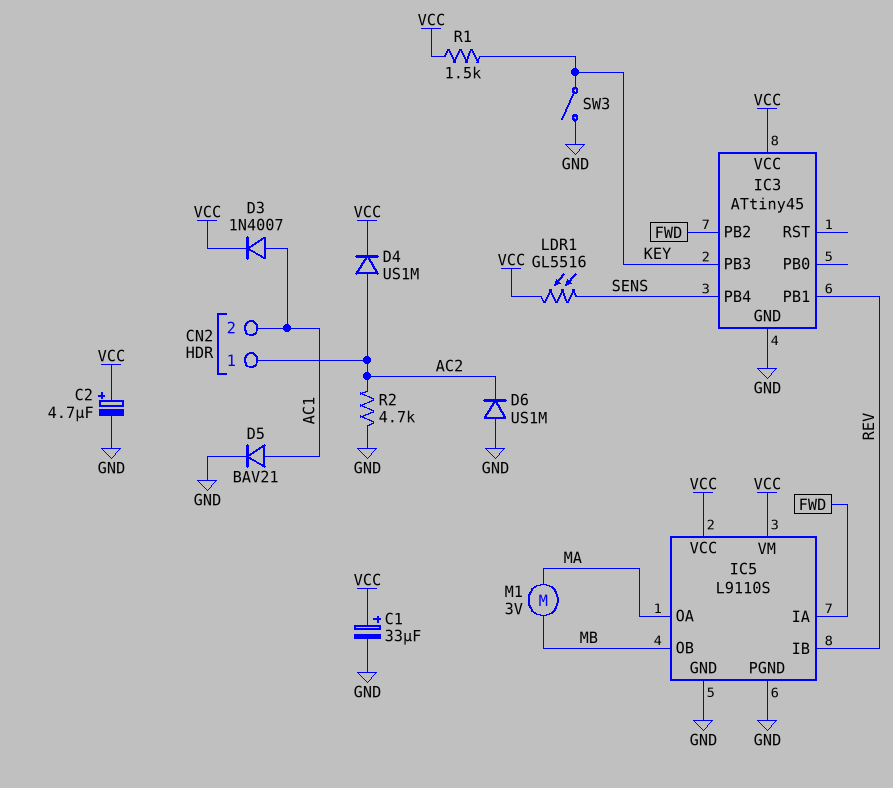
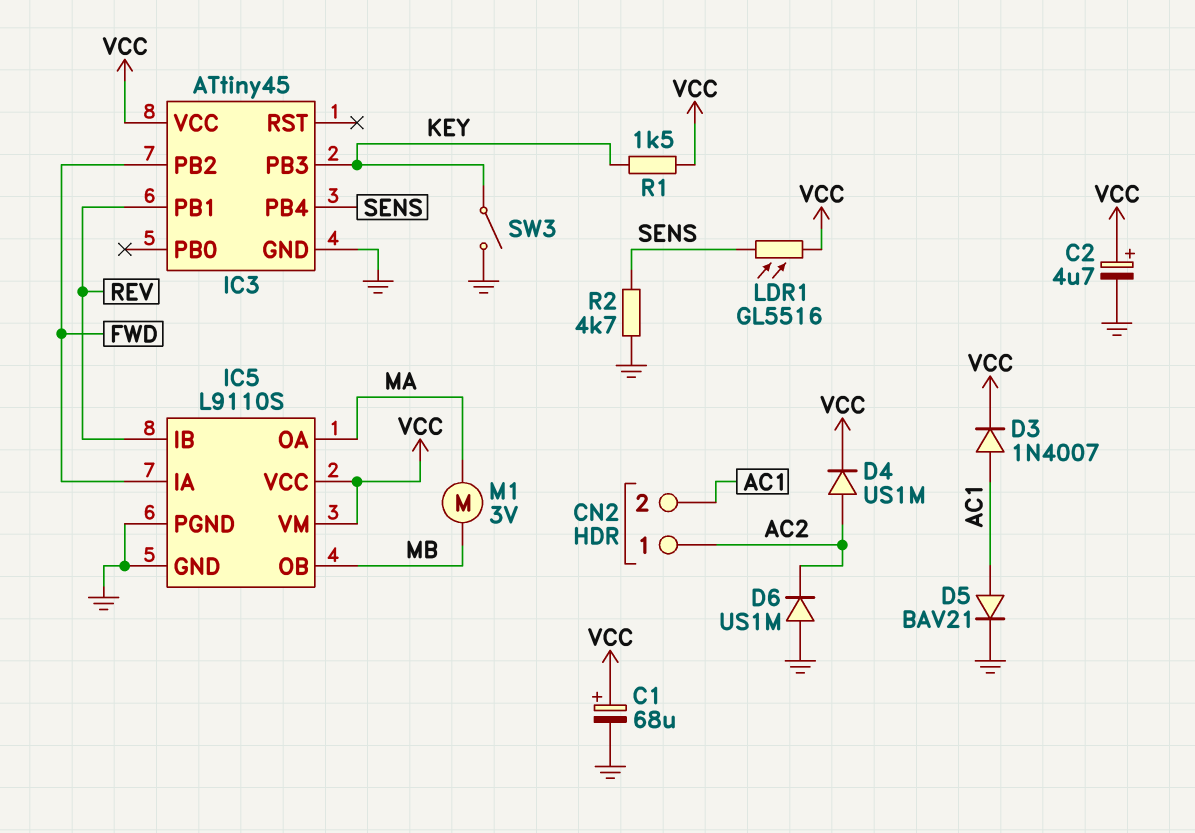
C1: 33uF (plus VCC, minus GND) -> 68uF (plus VCC, minus GND)
R2: 4.7k (AC2, GND) -> 4.7k (GND, SENS)

